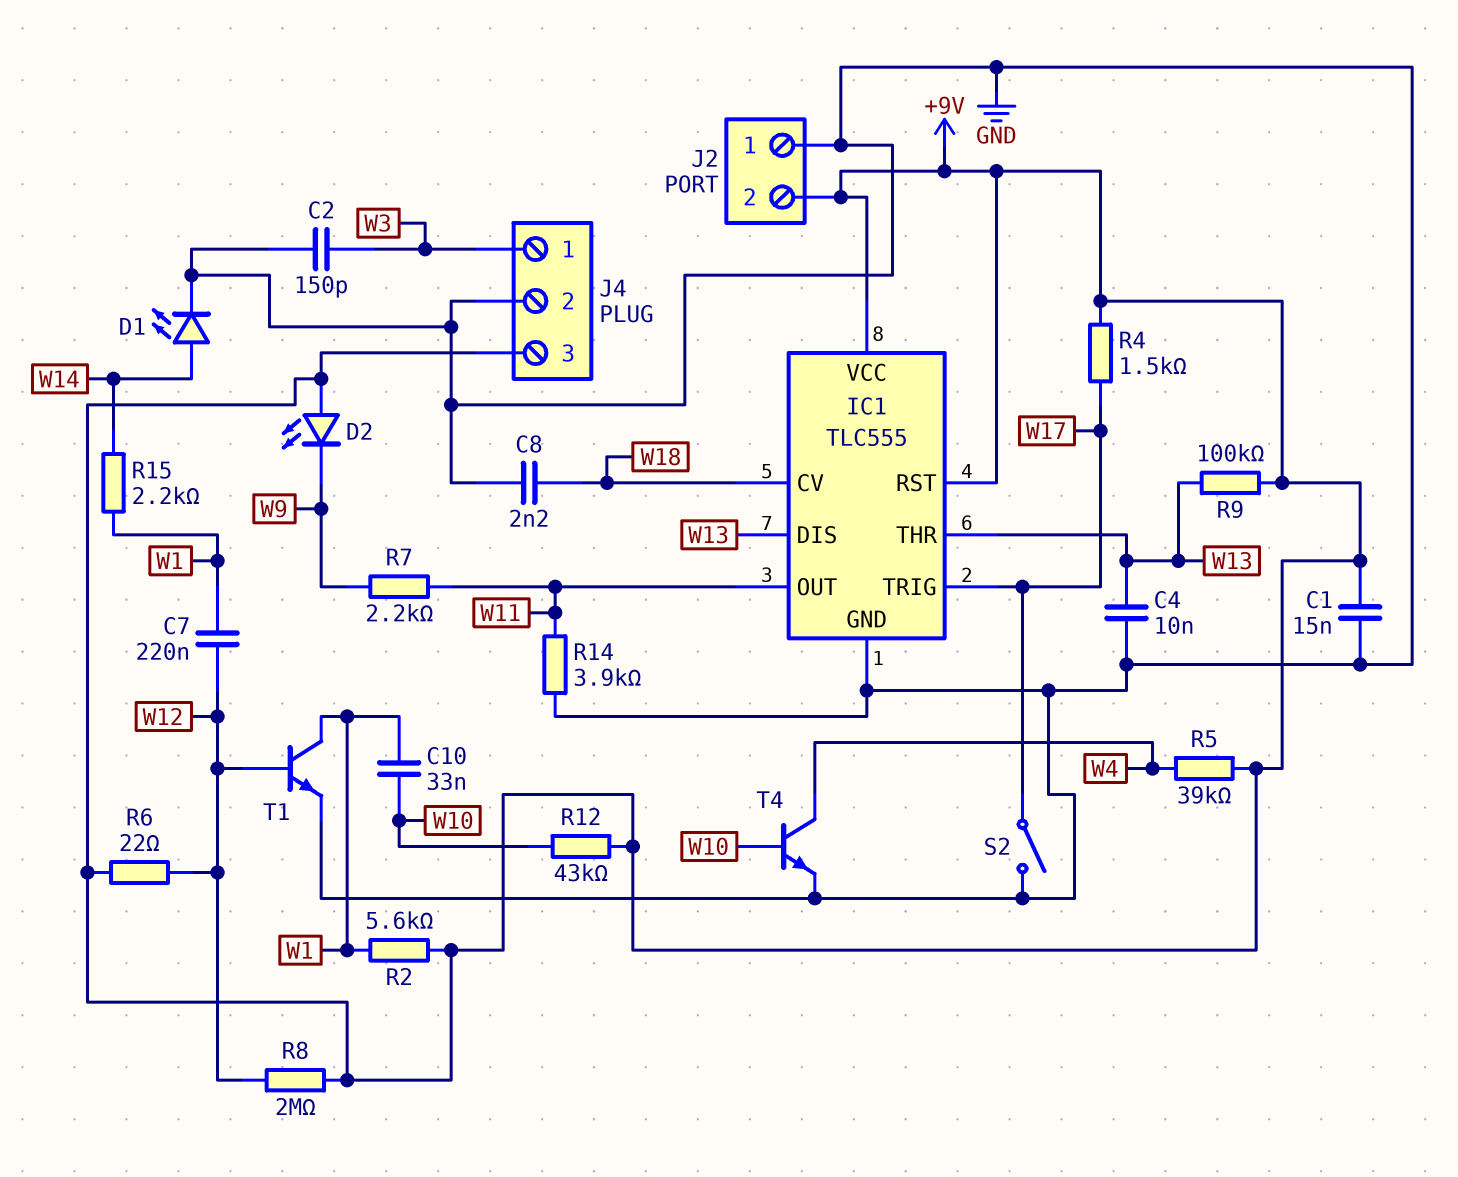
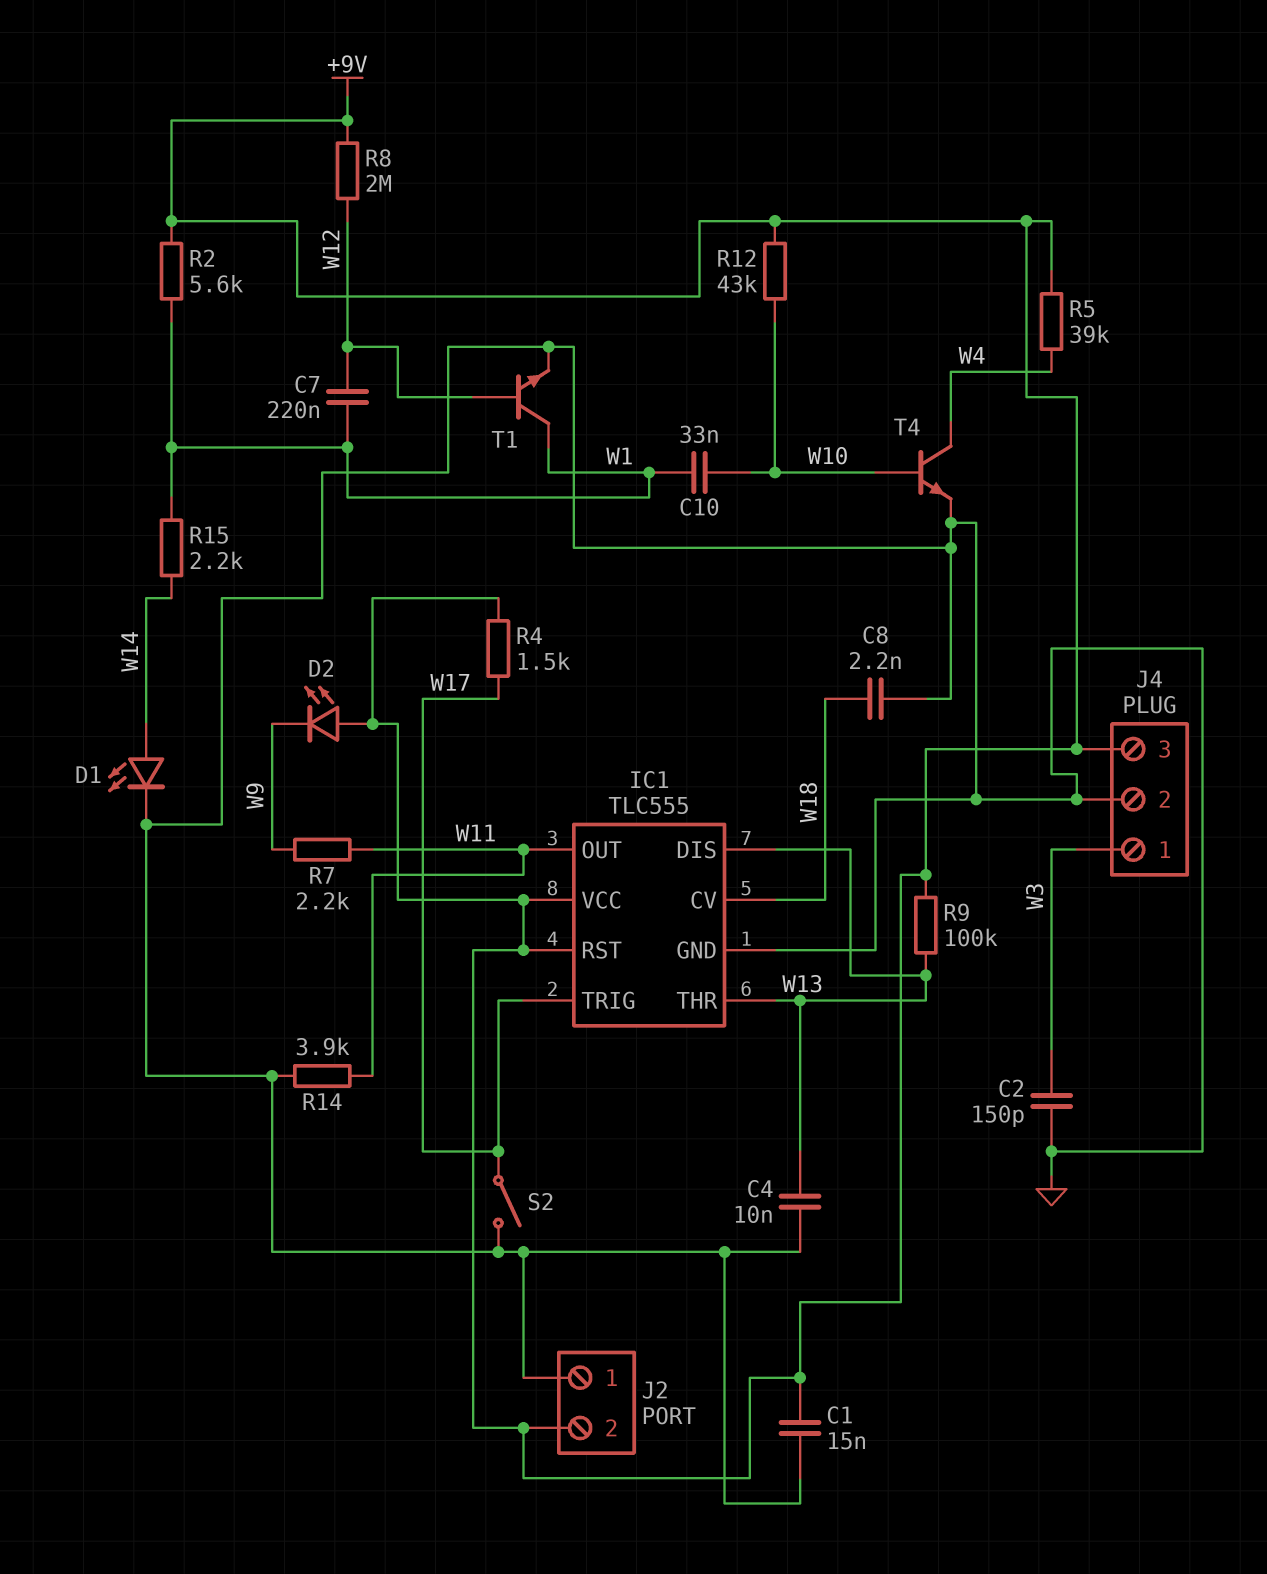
R6: 22 (+9V, W12) -> none

